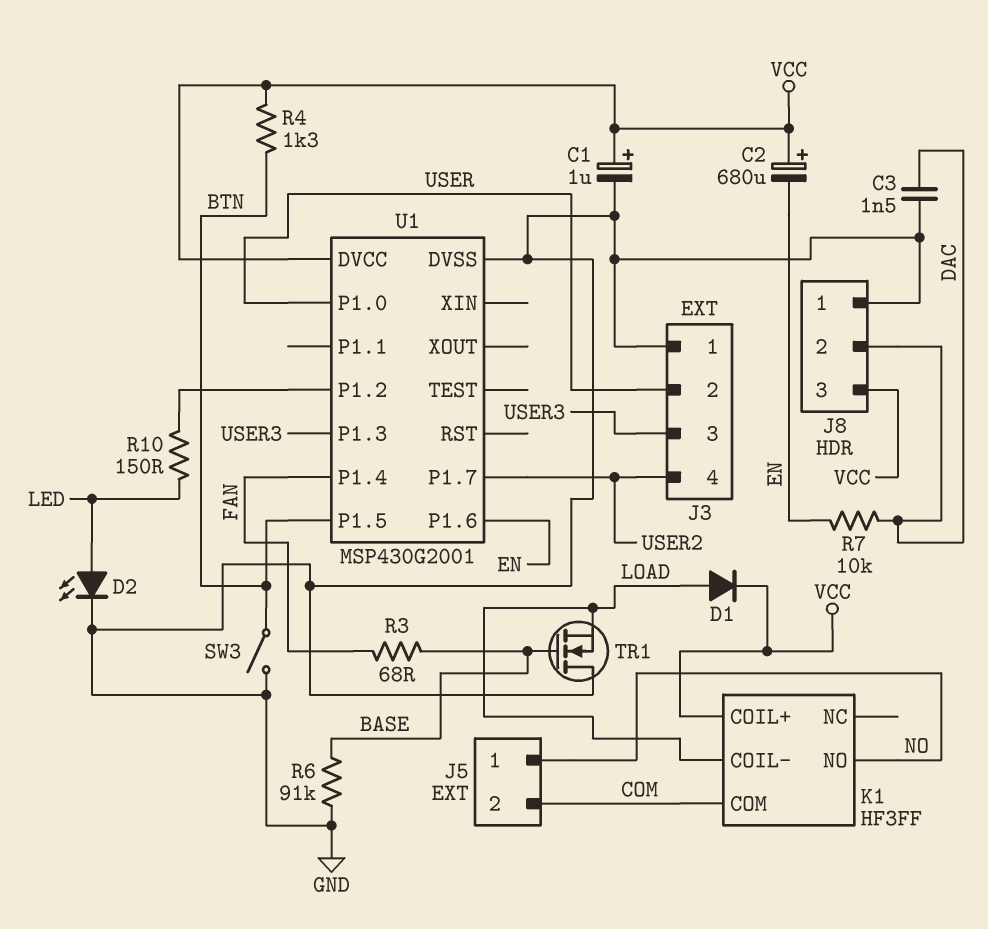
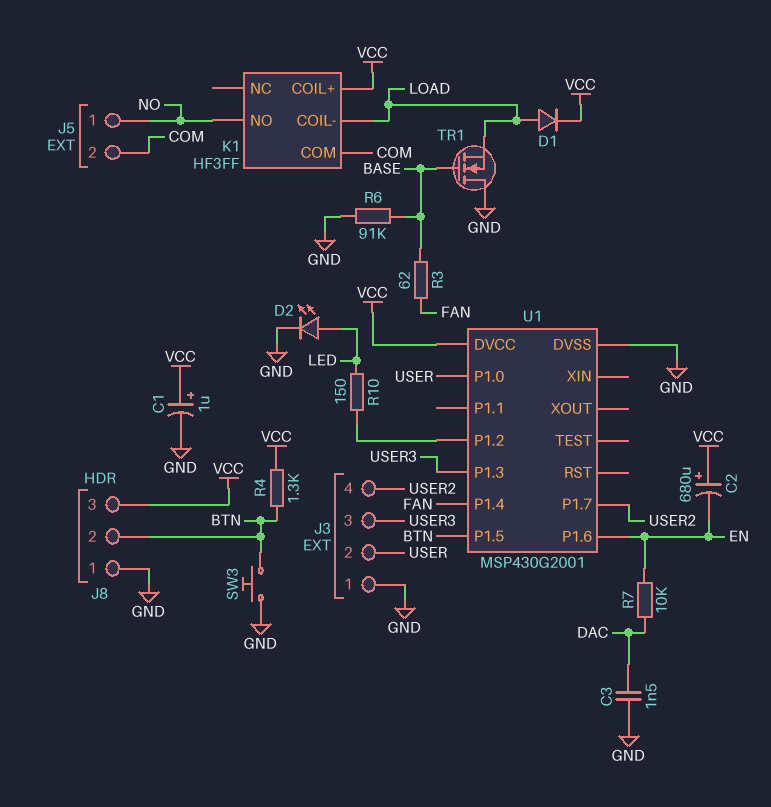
J8 pin 2: DAC -> BTN
R3: 68 (BASE, FAN) -> 62 (BASE, FAN)
SW3: switch (BTN, GND) -> button (BTN, GND)

